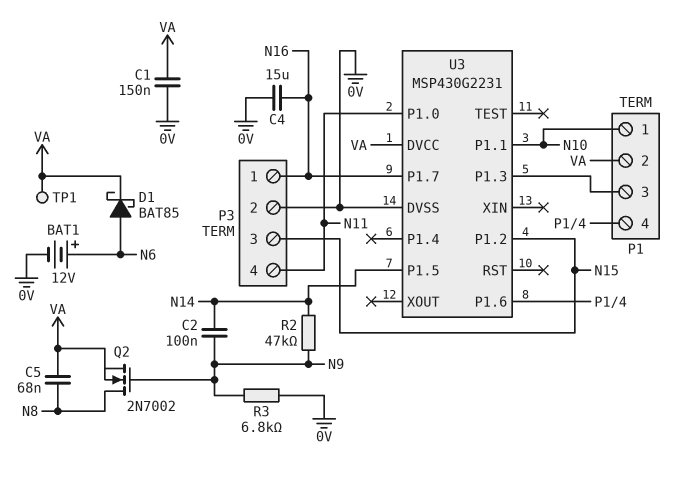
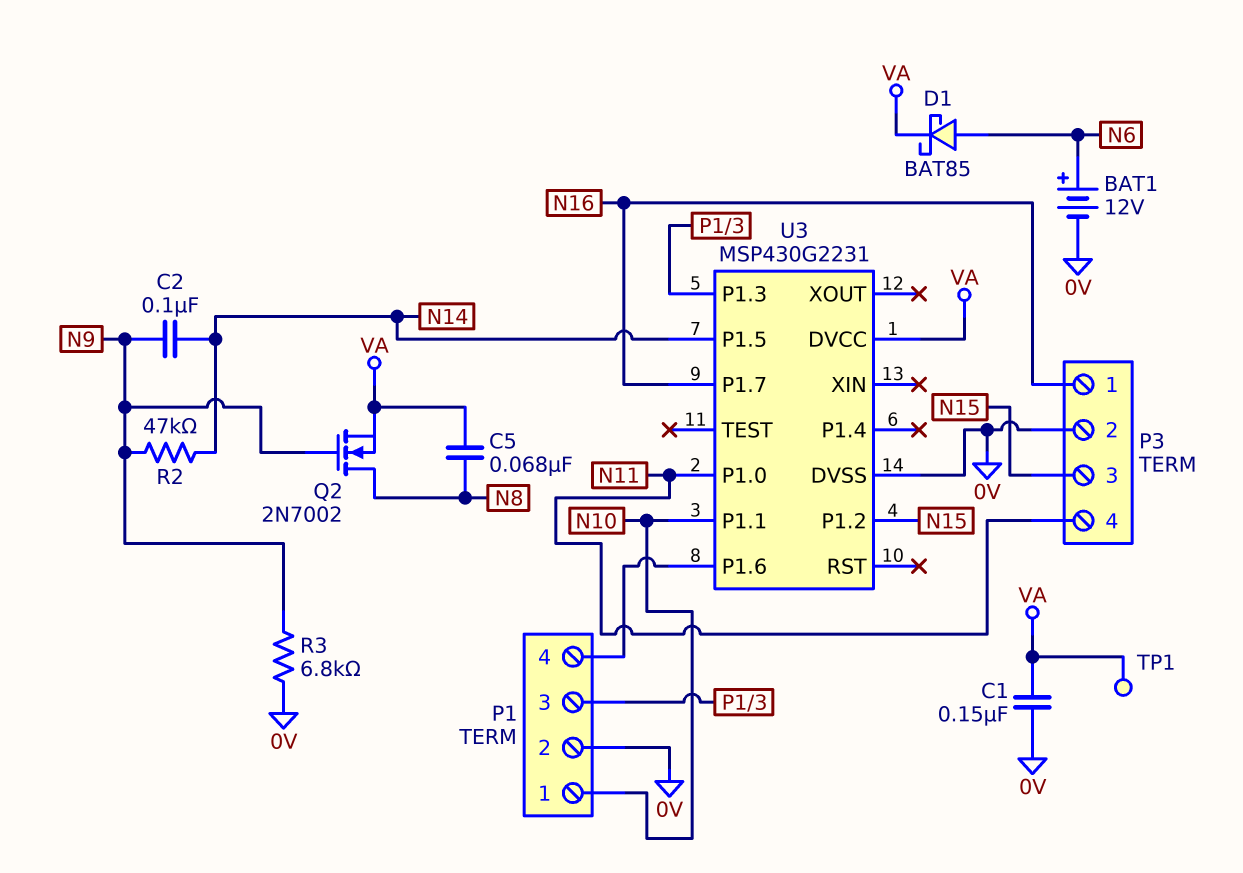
C4: 15uF (0V, N16) -> none
P1 pin 2: VA -> 0V

